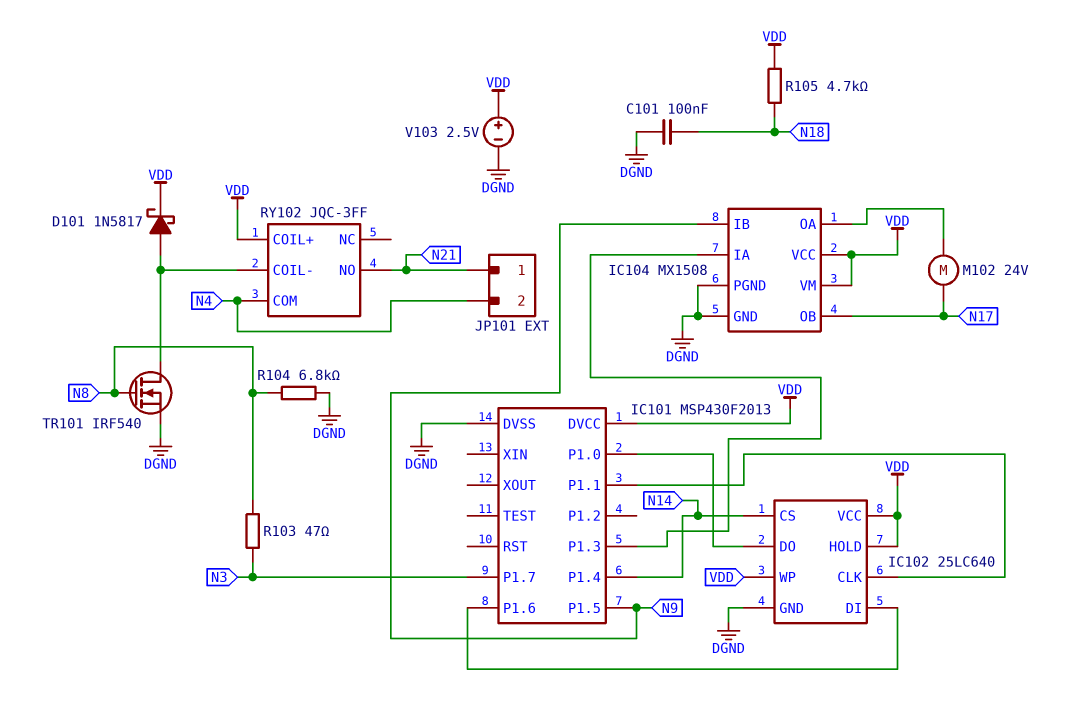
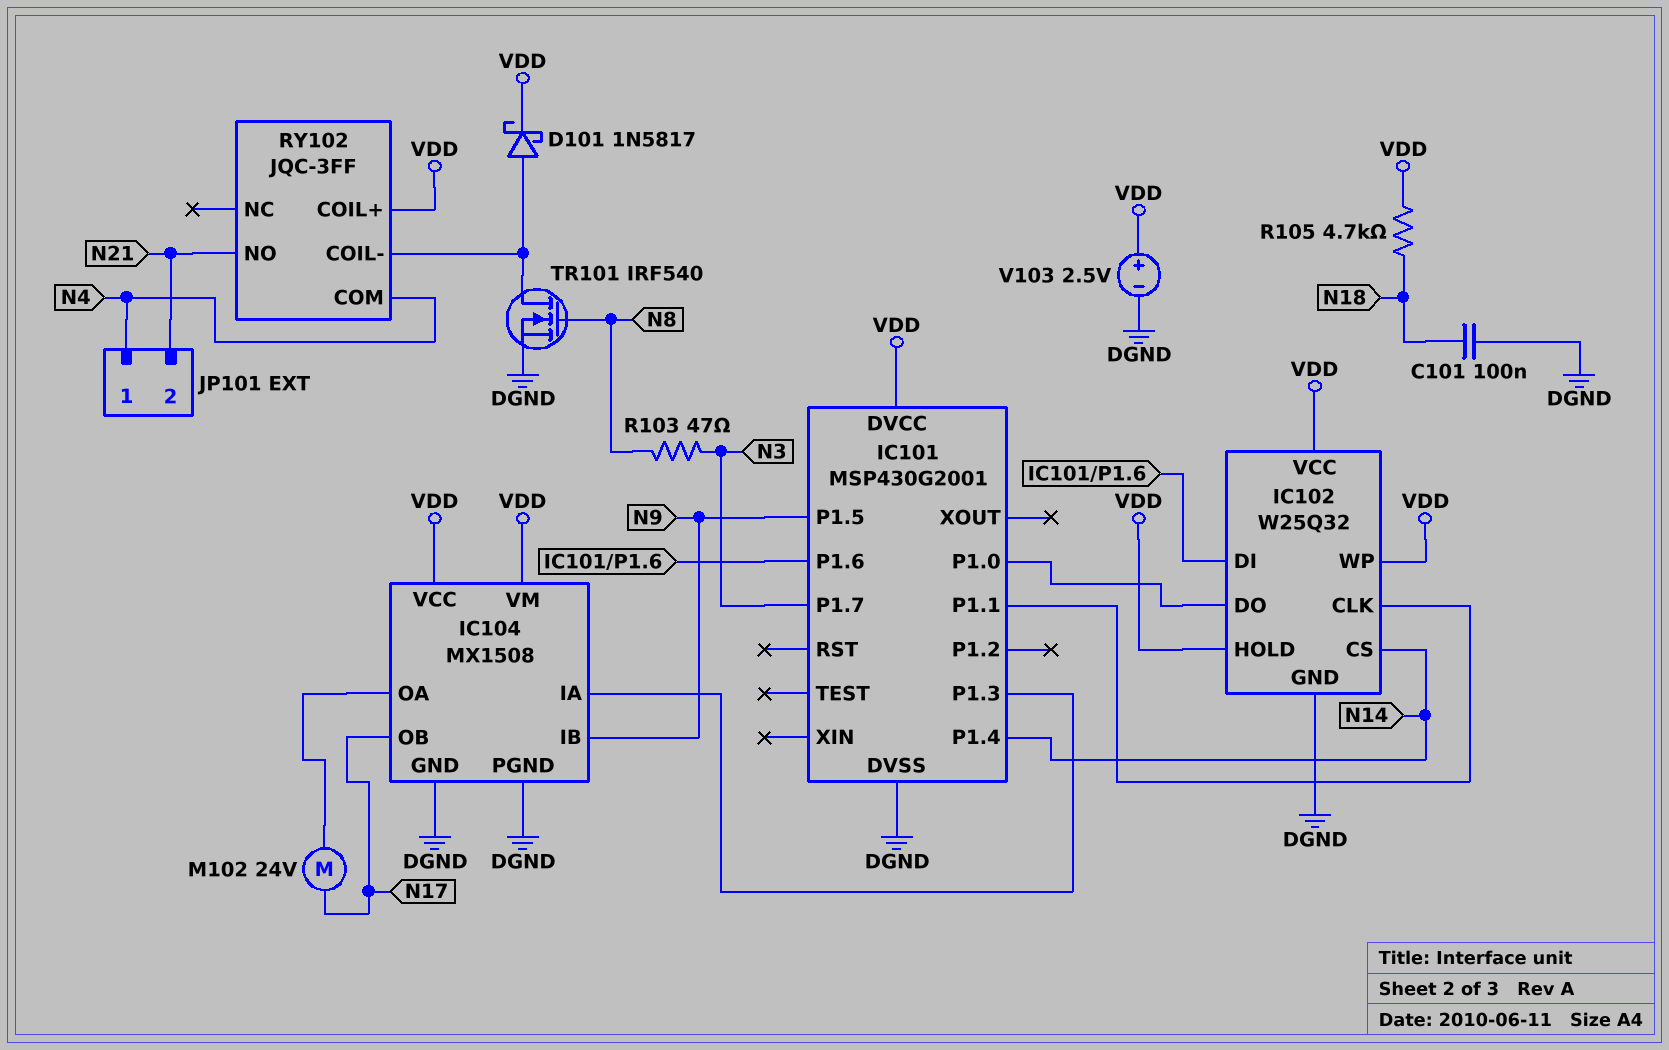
IC101: MSP430F2013 -> MSP430G2001
IC102: 25LC640 -> W25Q32
JP101 pin 1: N21 -> N4
JP101 pin 2: N4 -> N21
R104: 6.8k (DGND, N8) -> none

